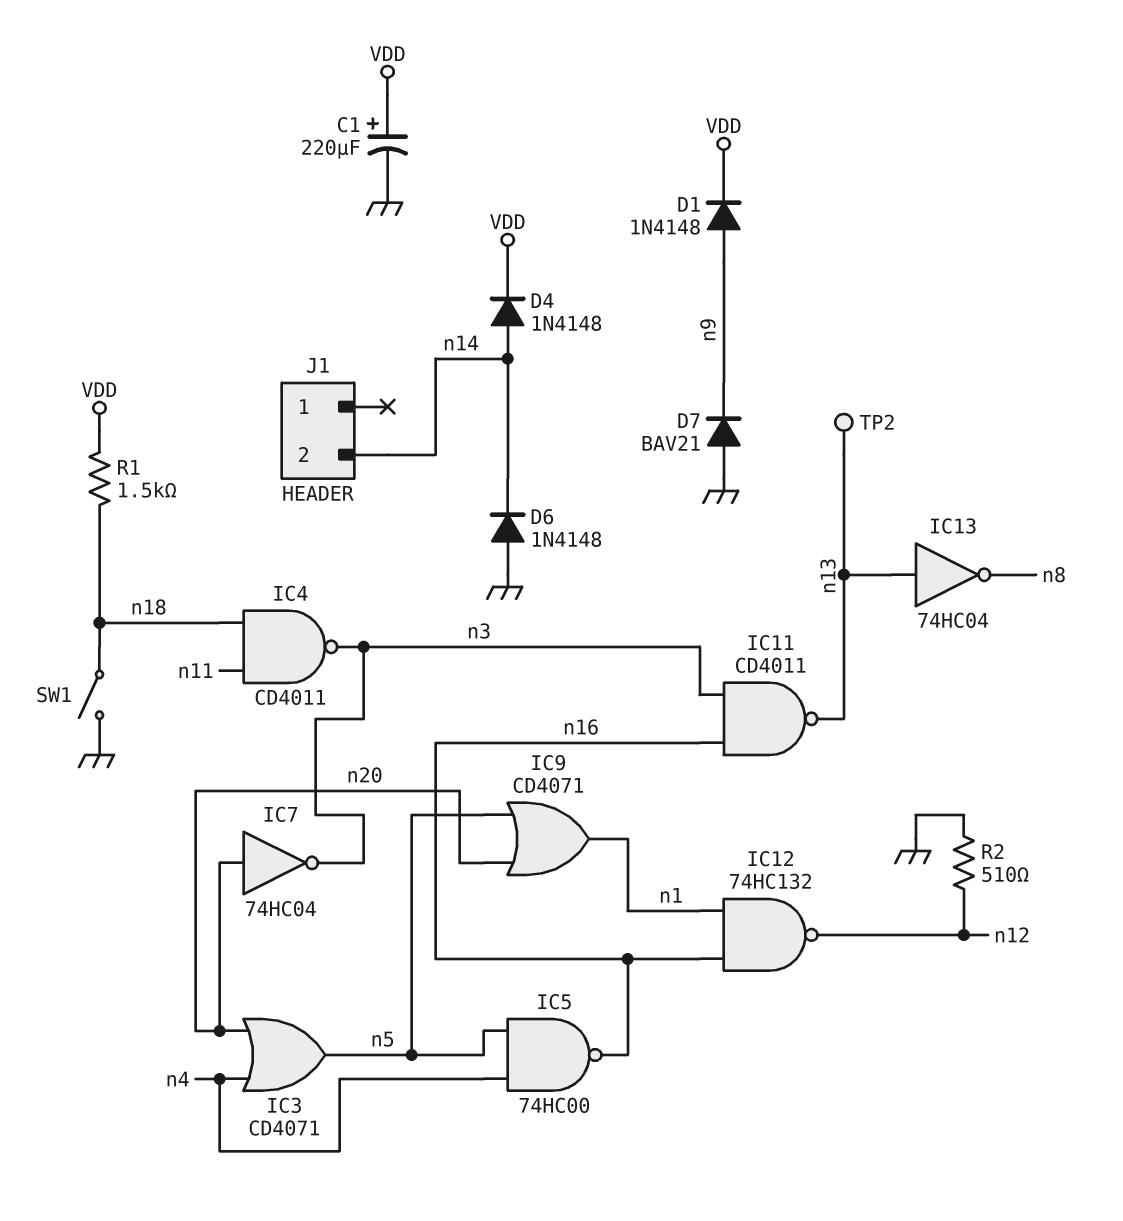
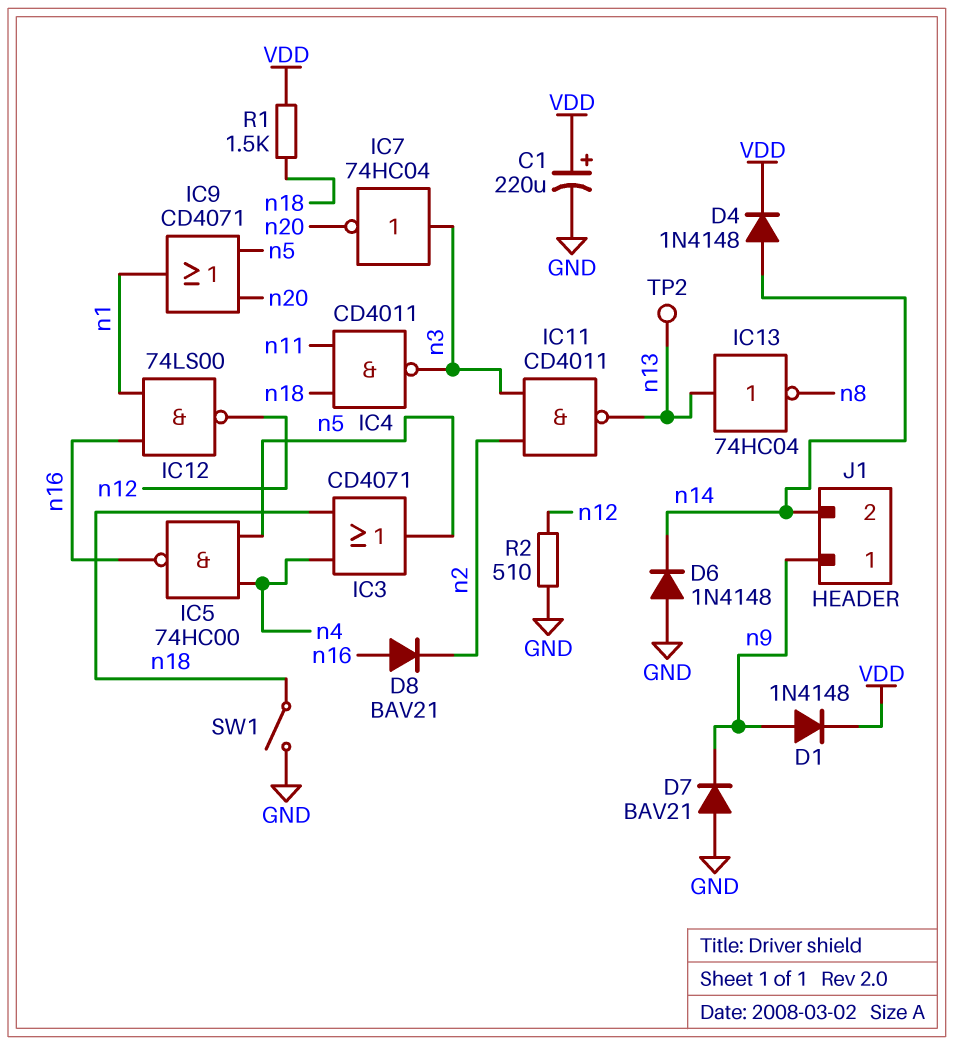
D8: none -> diode BAV21 (A n16, K n2)
IC3: OR CD4071 (in n4, in n20, out n5) -> OR CD4071 (in n4, in n18, out n5)
IC7: NOT 74HC04 (in n20, out n3) -> NOT 74HC04 (in n3, out n20)
IC11: NAND CD4011 (in n3, in n16, out n13) -> NAND CD4011 (in n2, in n3, out n13)
IC12: NAND 74HC132 (in n1, in n16, out n12) -> NAND 74LS00 (in n1, in n16, out n12)
J1 pin 1: none -> n9

